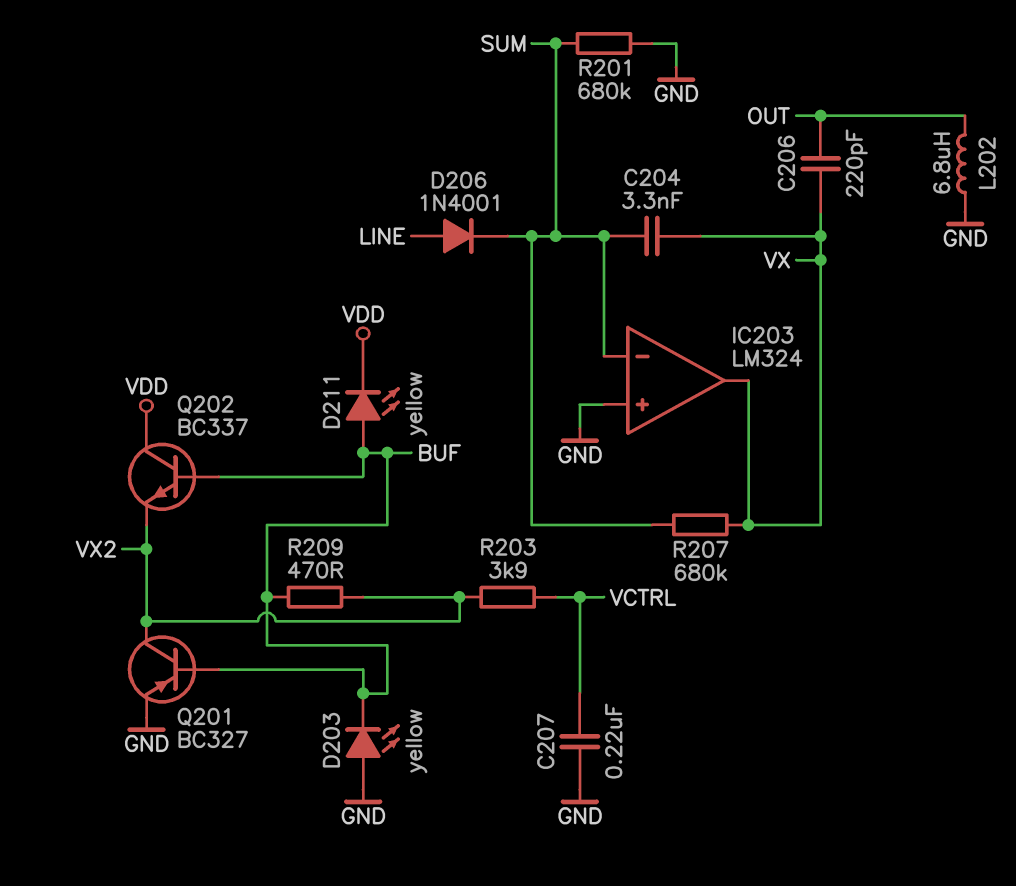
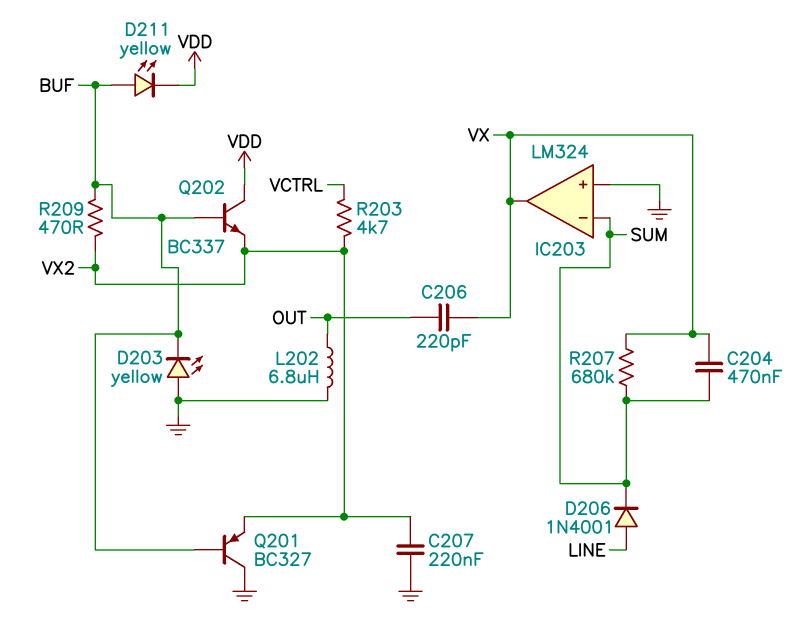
C204: 3.3nF (SUM, VX) -> 470nF (SUM, VX)
C207: 220nF (GND, VCTRL) -> 220nF (GND, VX2)
Q201: PNP BC327 (B BUF, C VX2, E GND) -> PNP BC327 (B BUF, C GND, E VX2)
R201: 680k (GND, SUM) -> none
R203: 3.9k (VCTRL, VX2) -> 4.7k (VCTRL, VX2)

